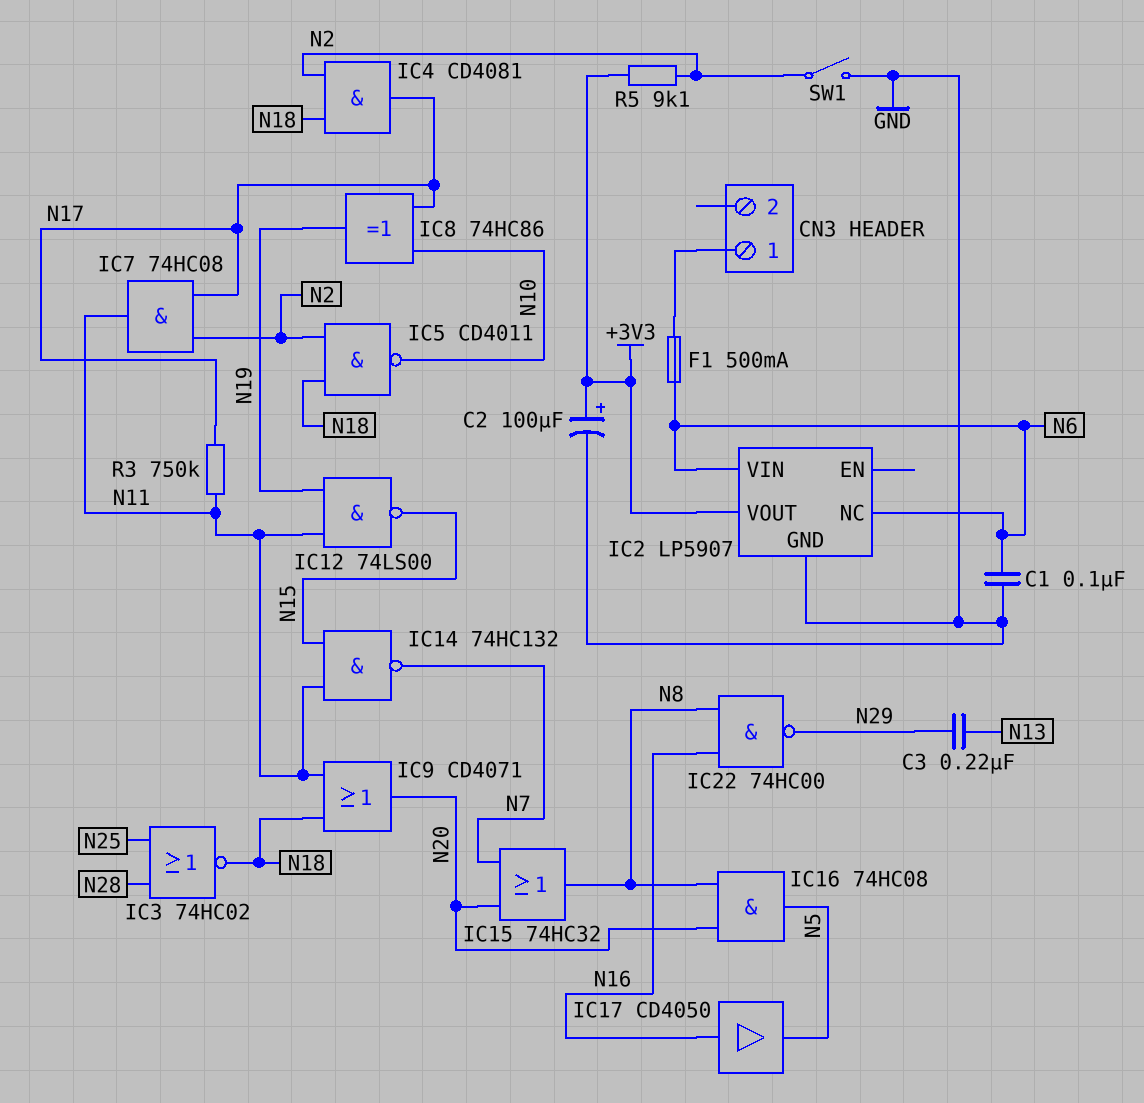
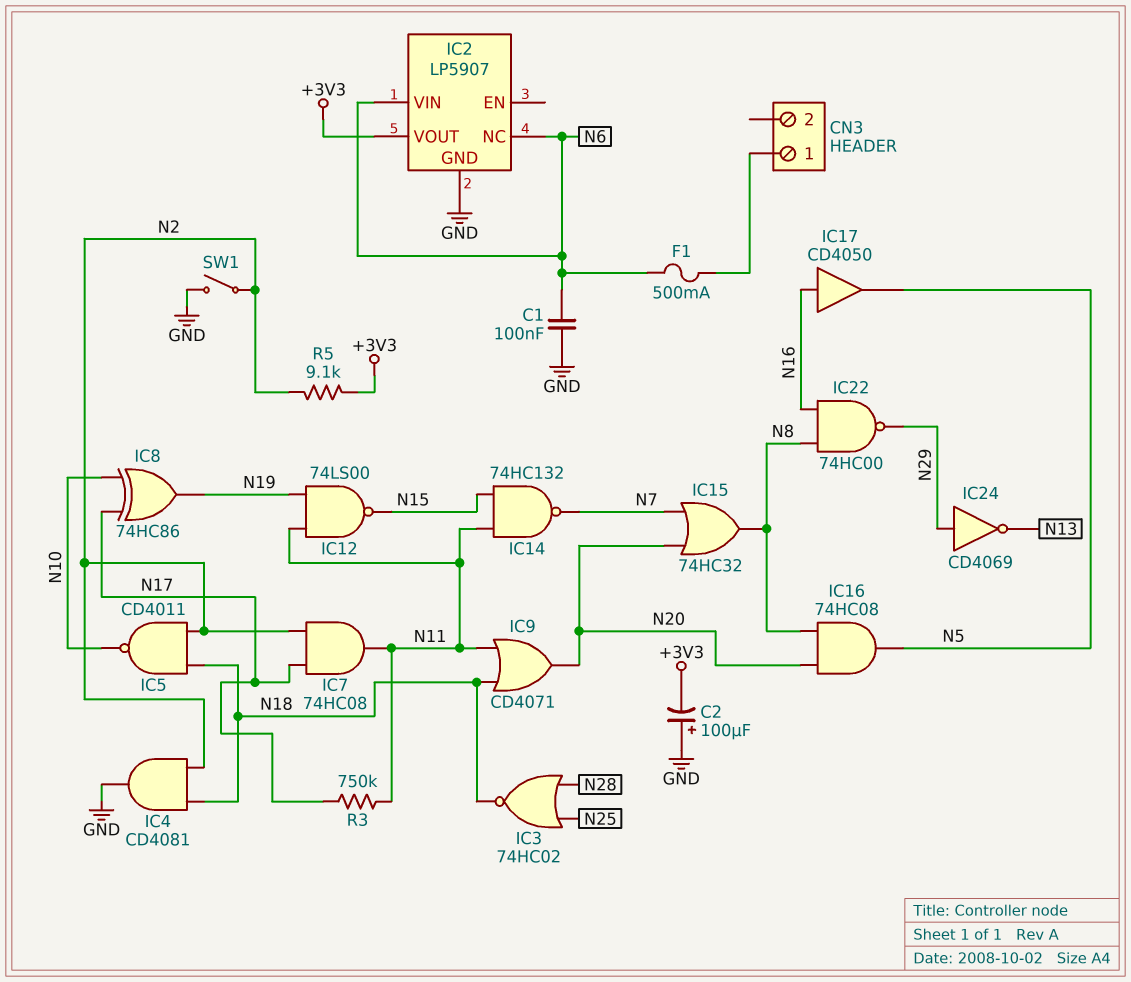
C2: 100uF (plus +3V3, minus GND) -> 100uF (plus GND, minus +3V3)
C3: 220nF (N13, N29) -> none
IC4: AND CD4081 (in N2, in N18, out N17) -> AND CD4081 (in N2, in N18, out GND)
IC24: none -> NOT CD4069 (in N29, out N13)

